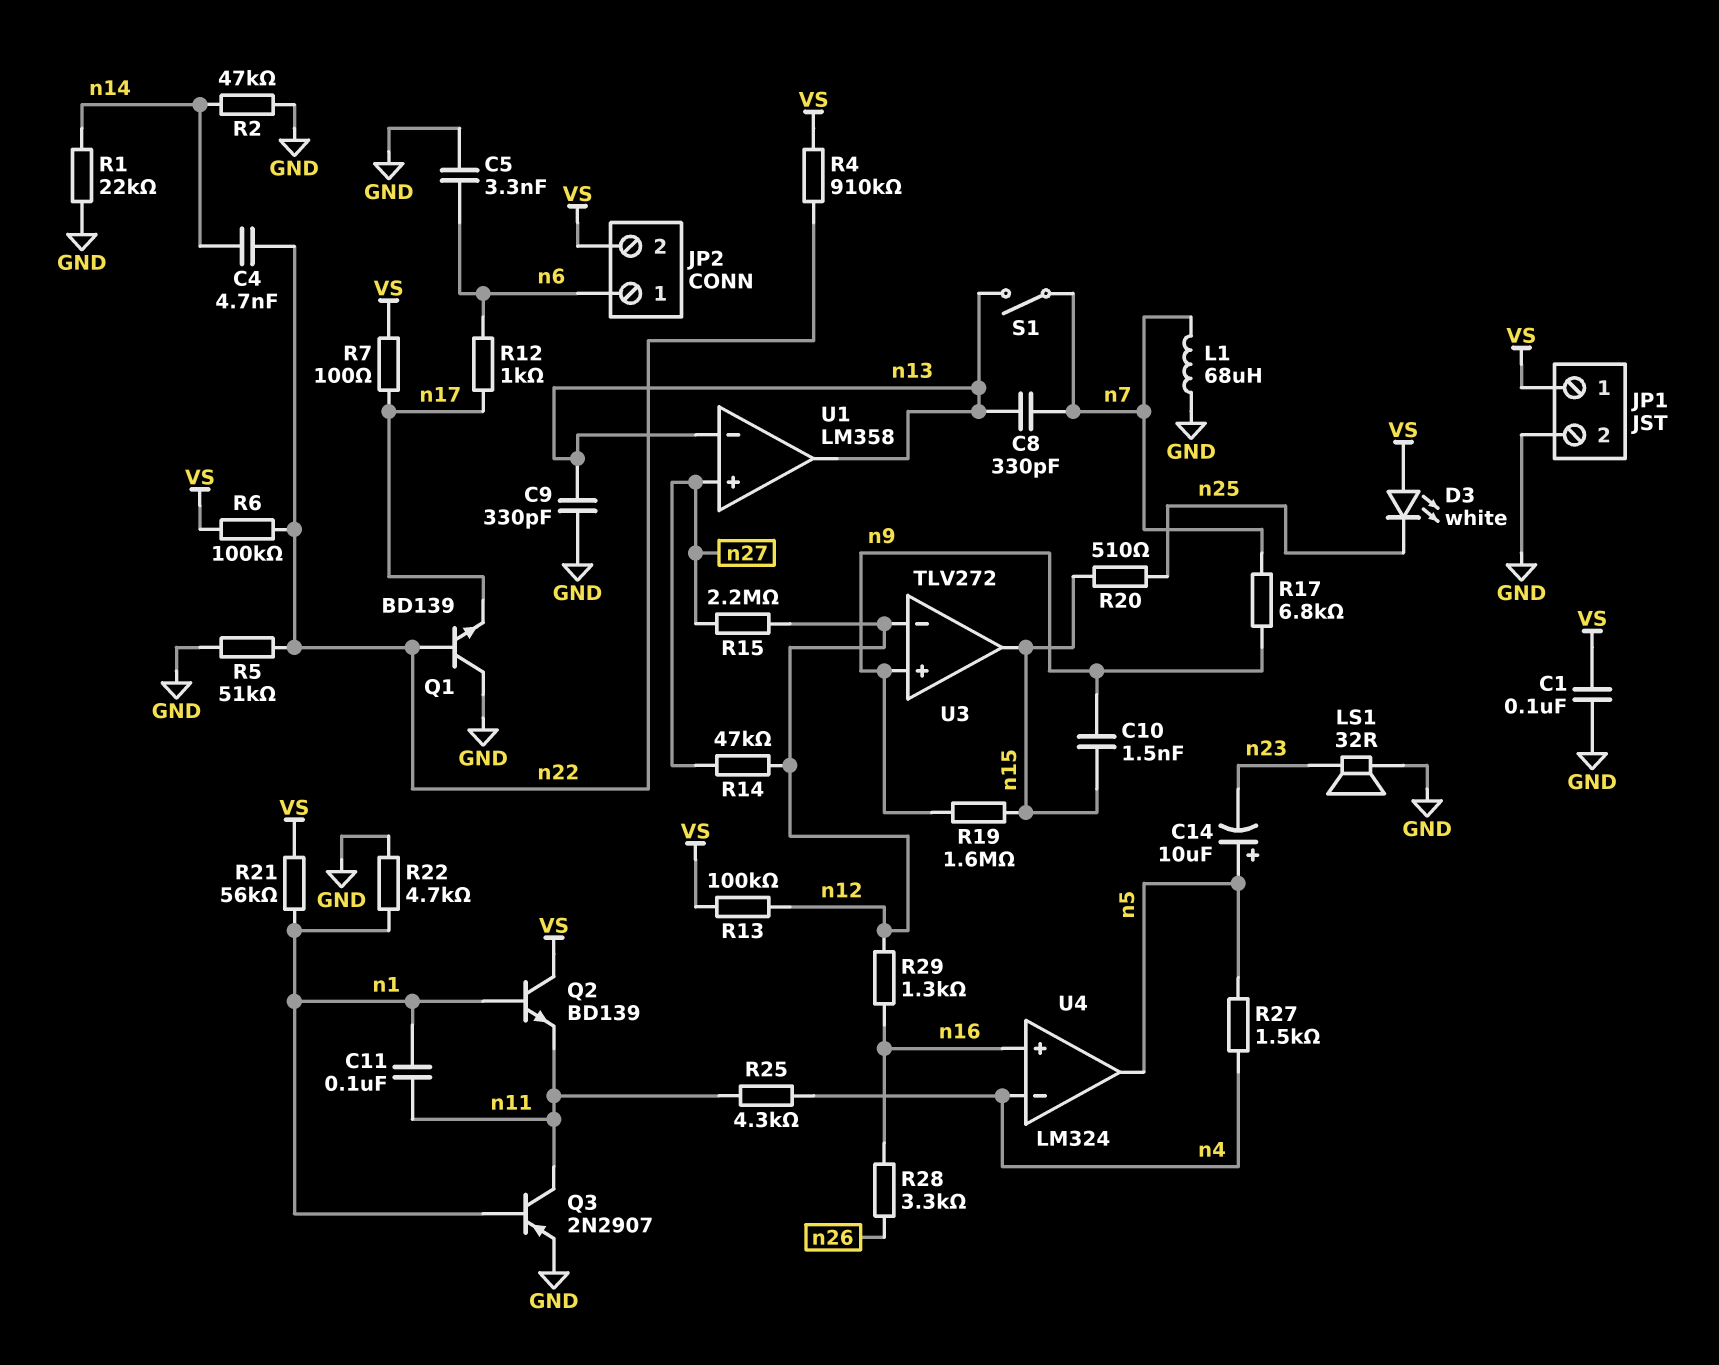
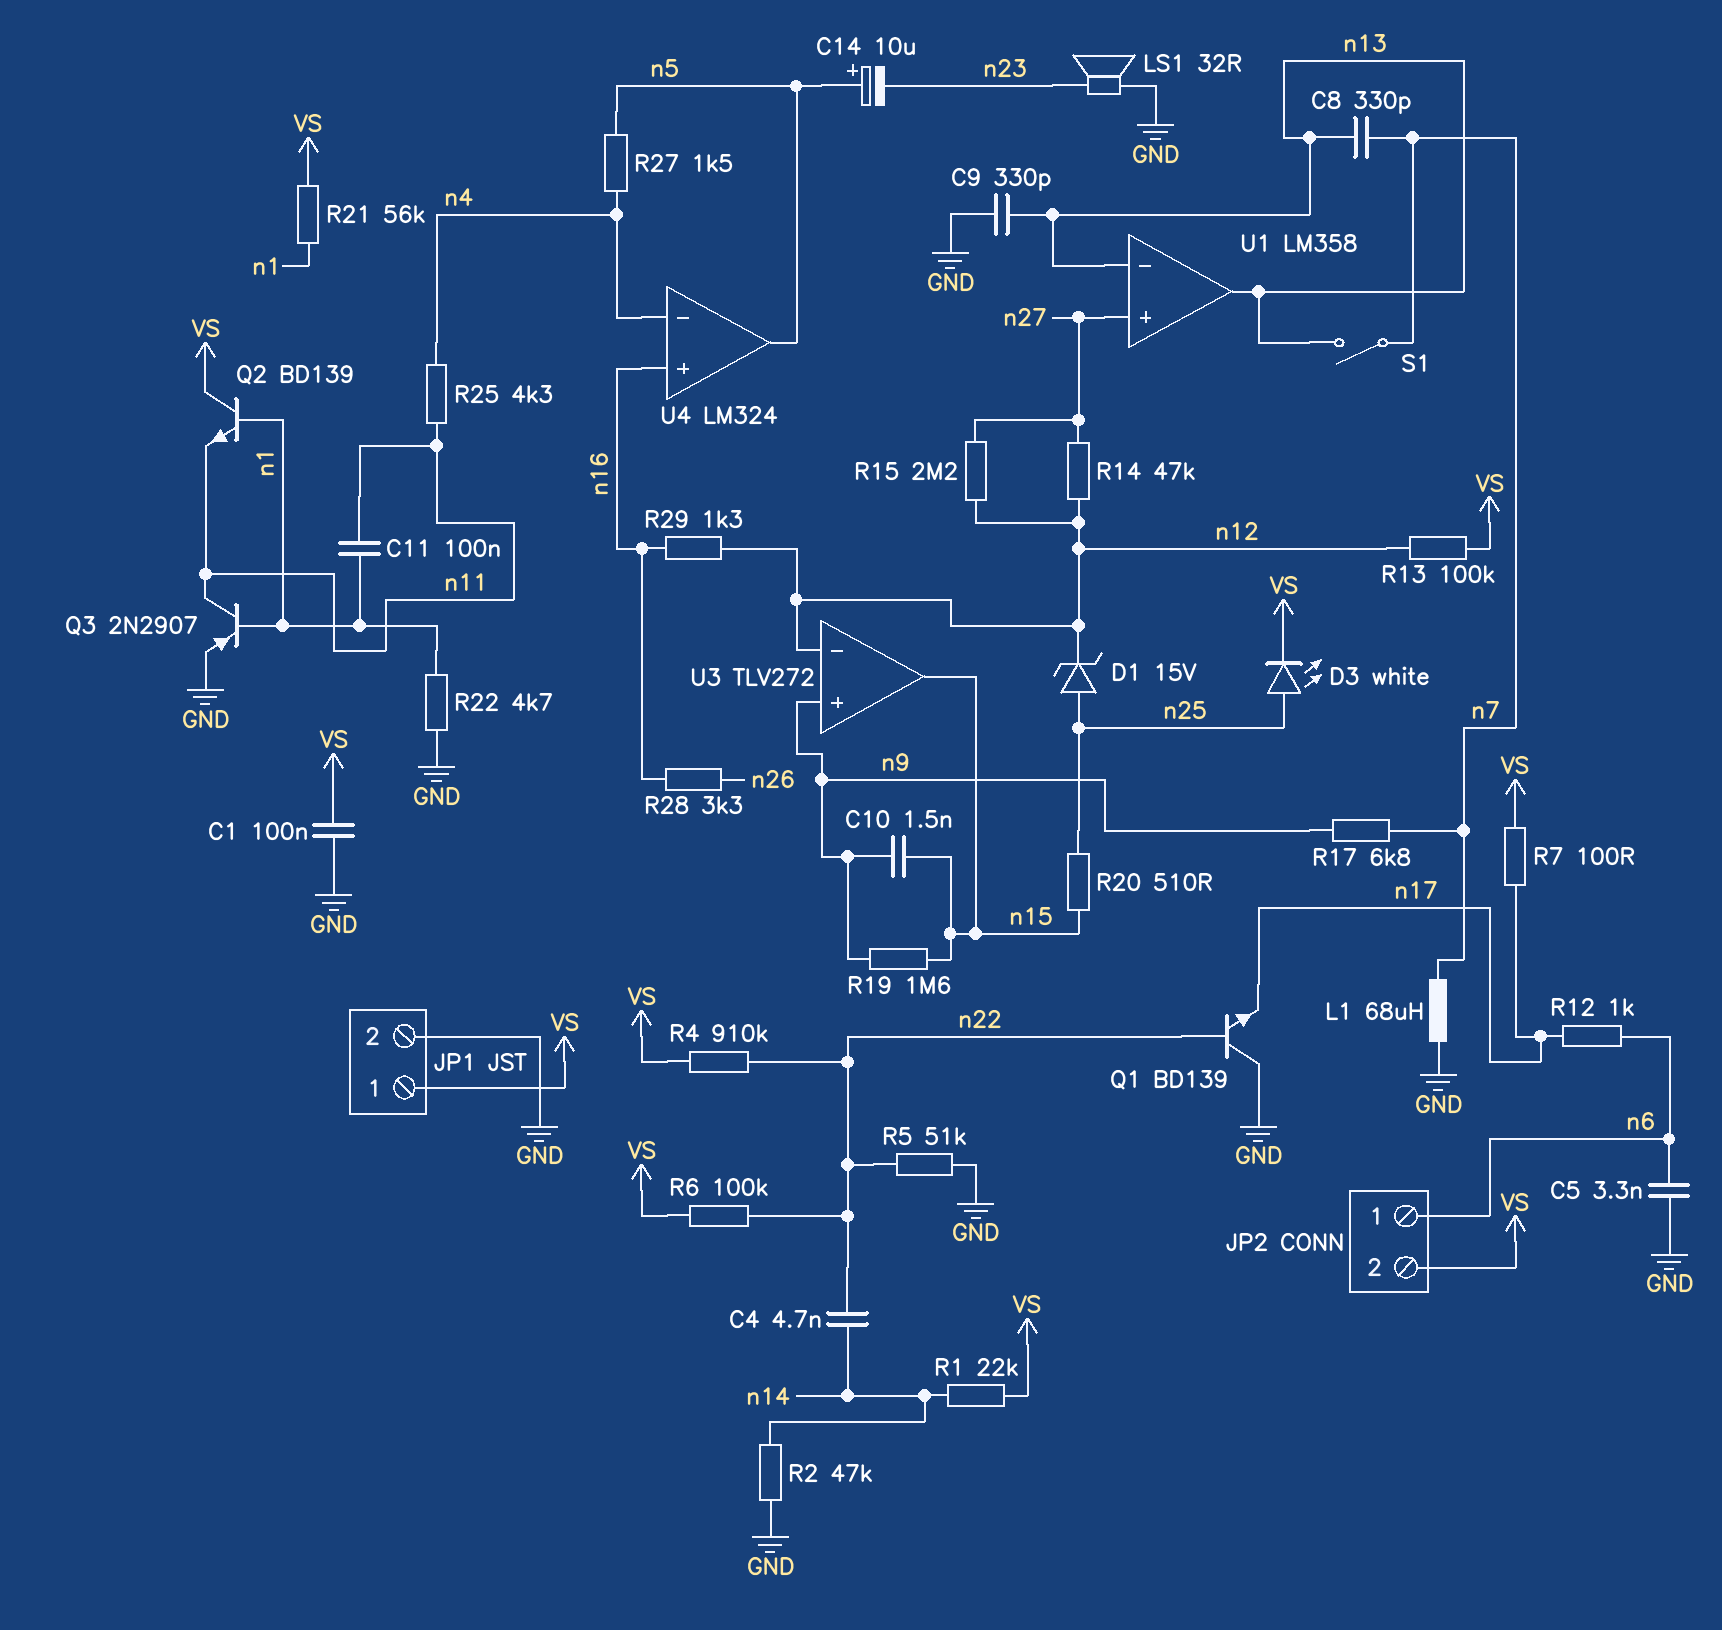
D1: none -> zener 15V (A n25, K n12)
D3: LED white (A VS, K n25) -> LED white (A n25, K VS)
R1: 22k (GND, n14) -> 22k (VS, n14)

